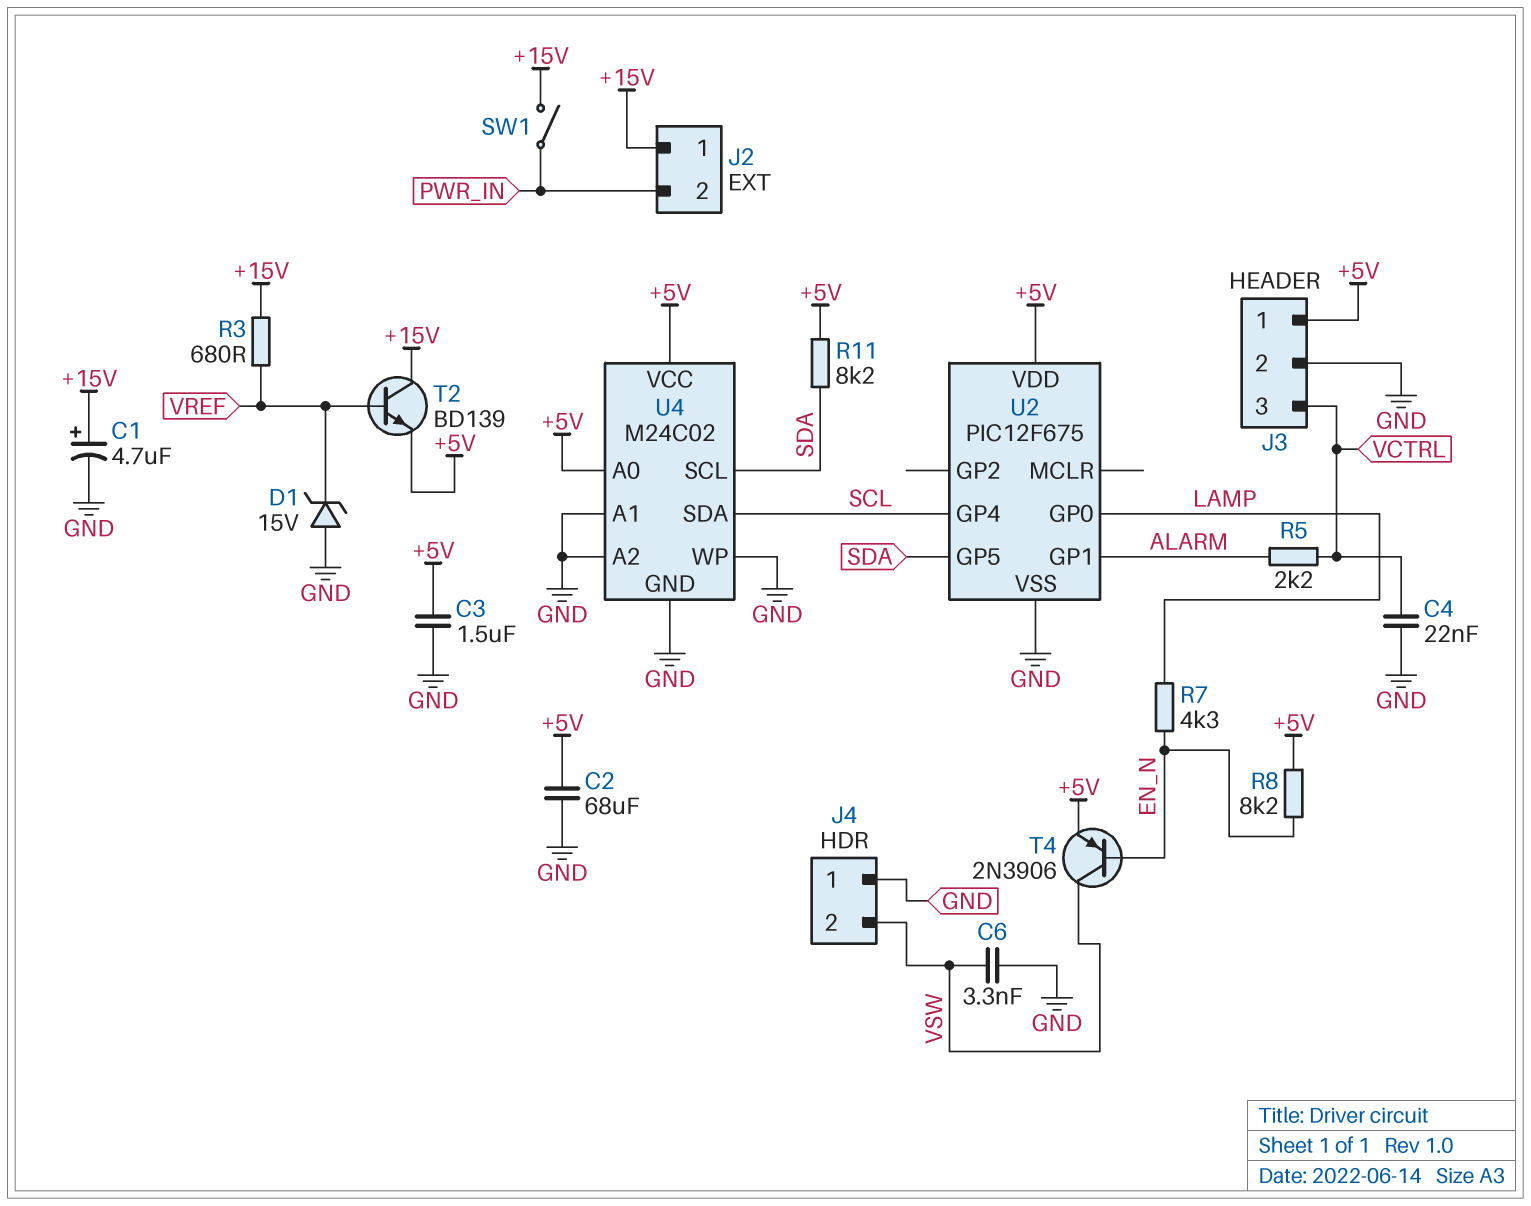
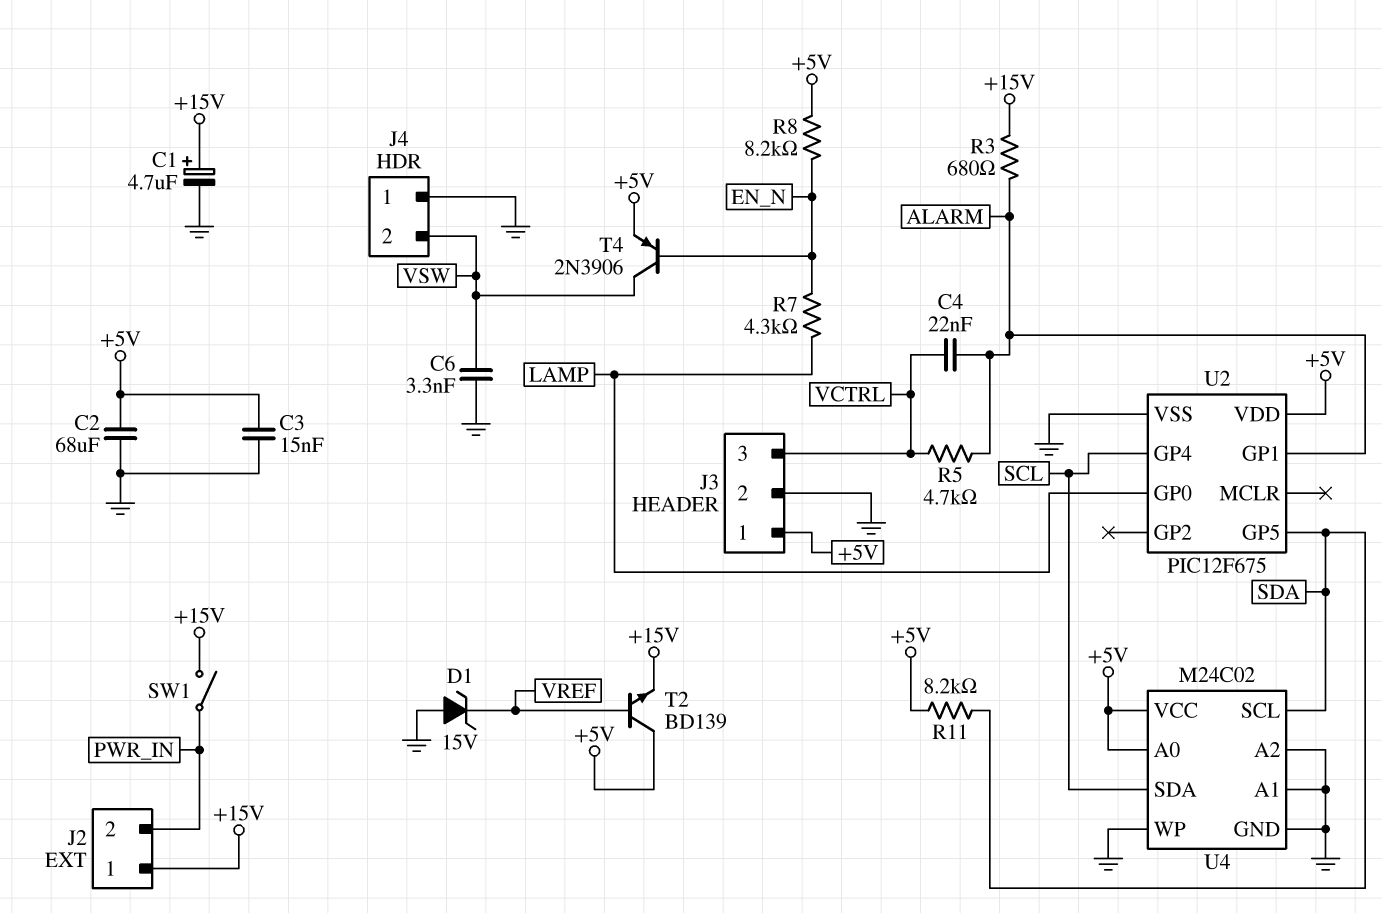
C3: 1.5uF (+5V, GND) -> 15nF (+5V, GND)
C4: 22nF (GND, VCTRL) -> 22nF (ALARM, VCTRL)
R3: 680 (+15V, VREF) -> 680 (+15V, ALARM)
R5: 2.2k (ALARM, VCTRL) -> 4.7k (ALARM, VCTRL)
T2: NPN BD139 (B VREF, C +15V, E +5V) -> NPN BD139 (B VREF, C +5V, E +15V)

